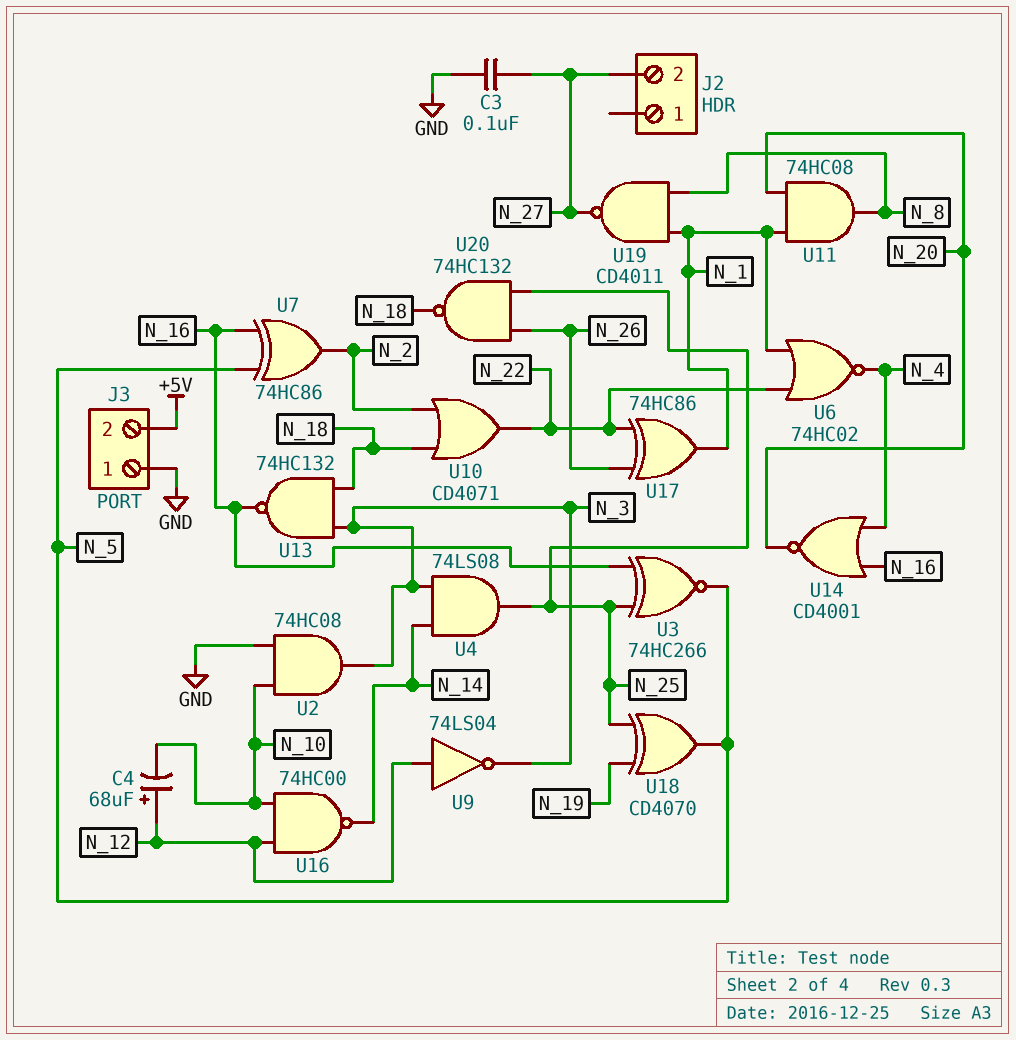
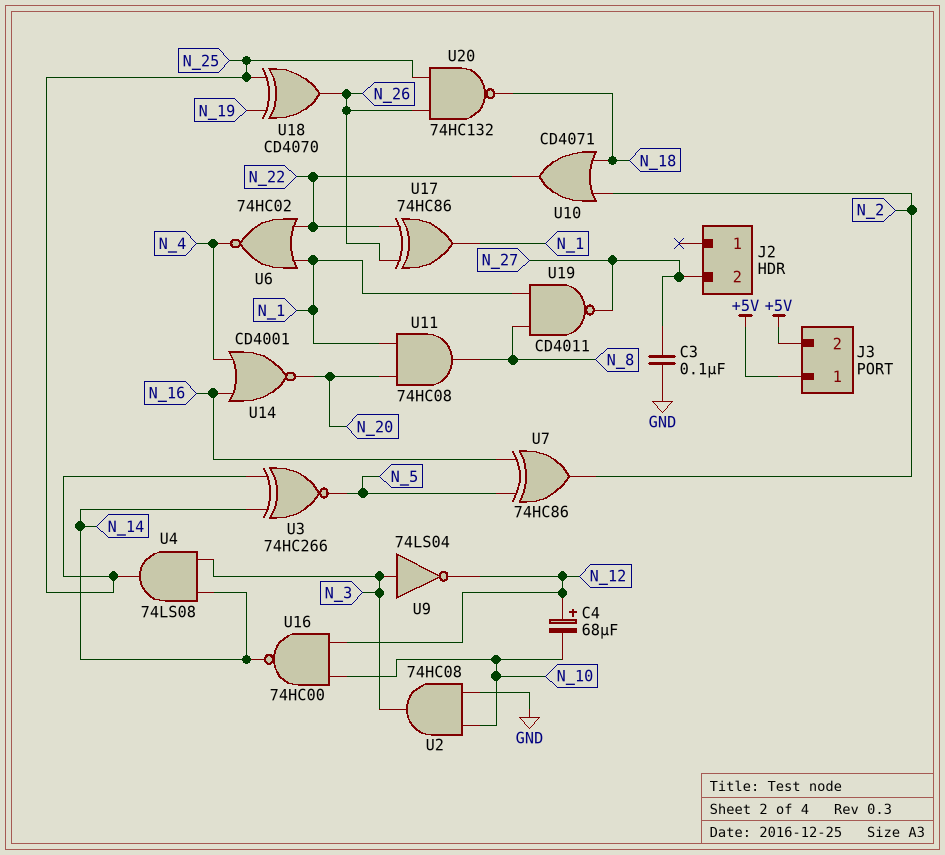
J3 pin 1: GND -> +5V
U3: XNOR 74HC266 (in N_16, in N_25, out N_5) -> XNOR 74HC266 (in N_14, in N_25, out N_5)
U9: NOT 74LS04 (in N_12, out N_3) -> NOT 74LS04 (in N_3, out N_12)
U13: NAND 74HC132 (in N_3, in N_18, out N_16) -> none
U18: XOR CD4070 (in N_19, in N_25, out N_5) -> XOR CD4070 (in N_19, in N_25, out N_26)

